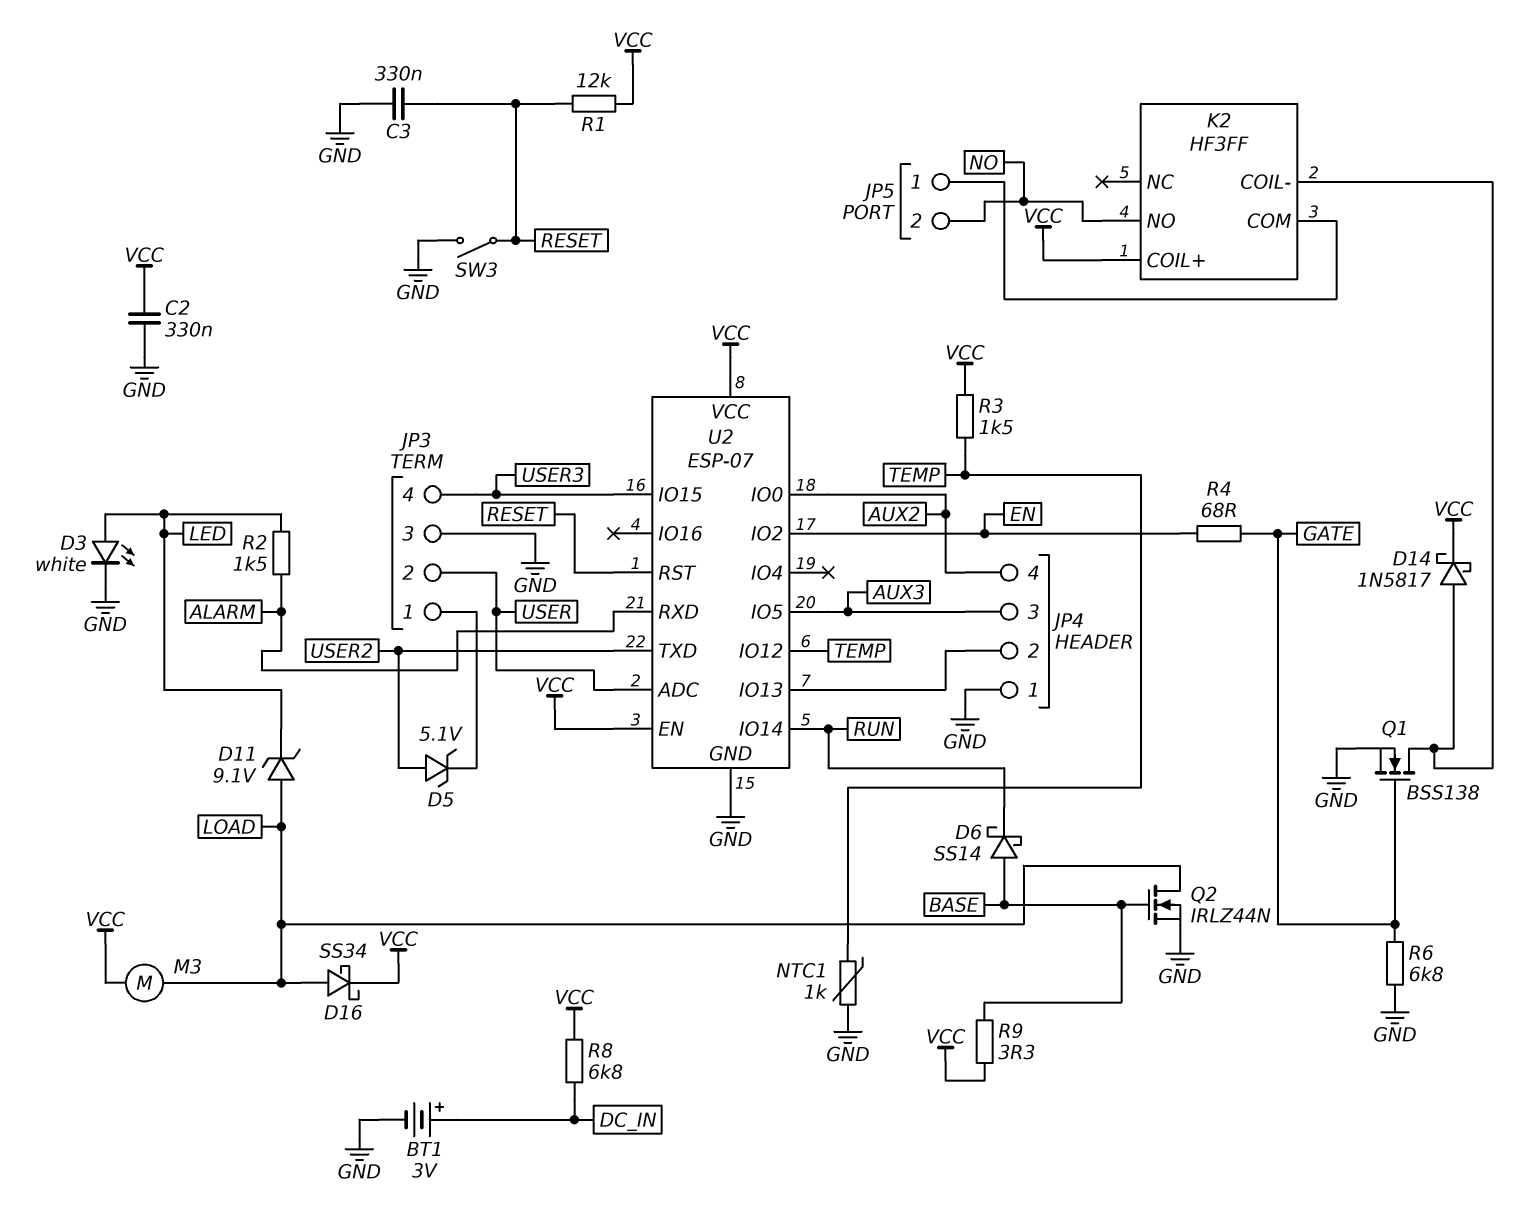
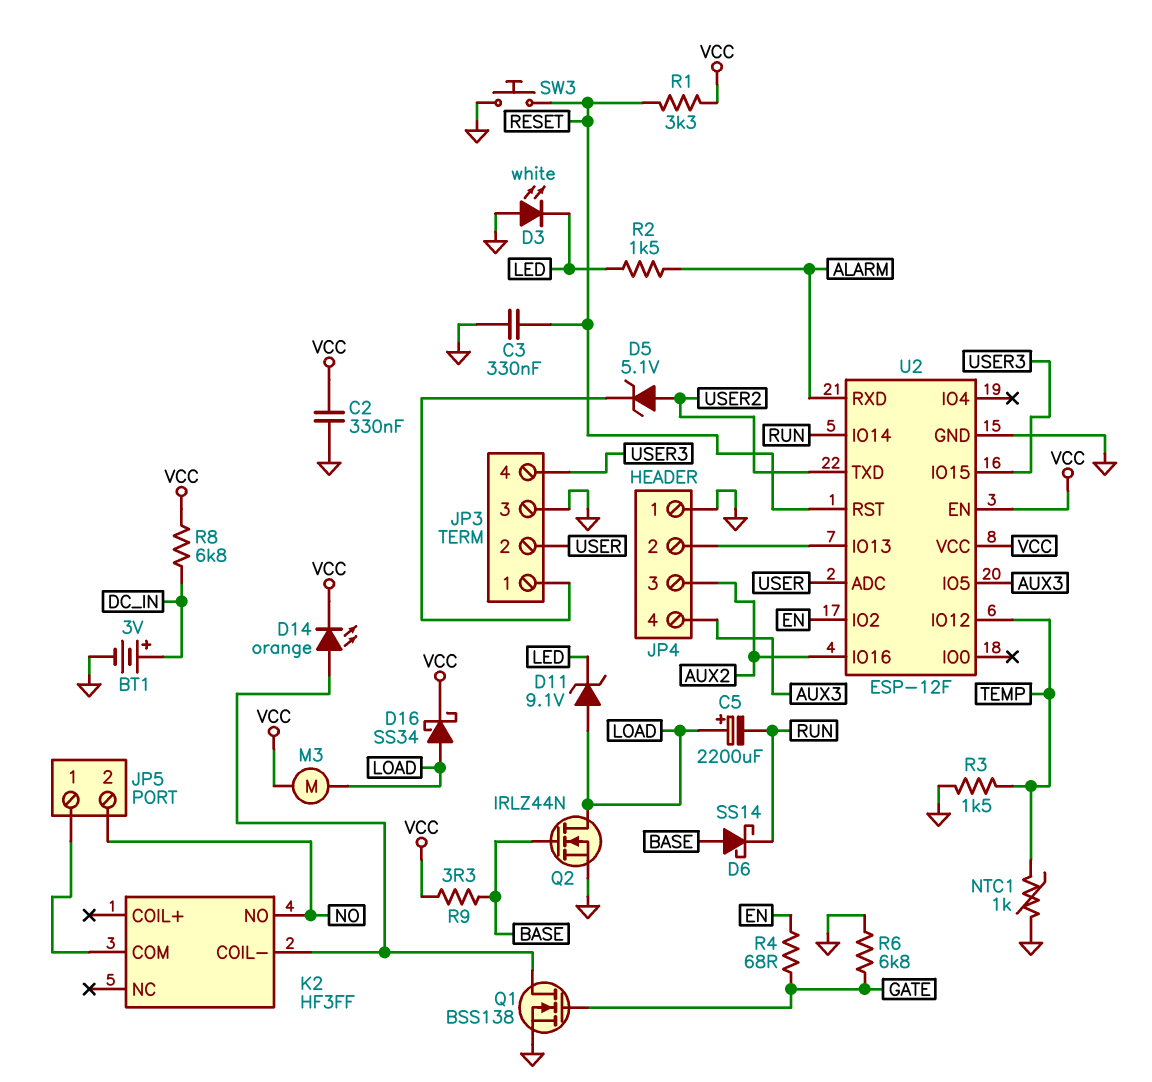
C5: none -> 2200uF (plus LOAD, minus RUN)
D3: LED white (A LED, K GND) -> LED white (A GND, K LED)
D14: schottky 1N5817 (A K2/COIL-, K VCC) -> LED orange (A K2/COIL-, K VCC)
JP4 pin 3: AUX3 -> AUX2
JP4 pin 4: AUX2 -> AUX3
K2 pin COIL+: VCC -> none
R1: 12k (RESET, VCC) -> 3.3k (RESET, VCC)
R3: 1.5k (TEMP, VCC) -> 1.5k (GND, TEMP)
SW3: switch (GND, RESET) -> button (GND, RESET)
U2: ESP-07 -> ESP-12F
U2 pin IO0: AUX2 -> none
U2 pin IO16: none -> AUX2

